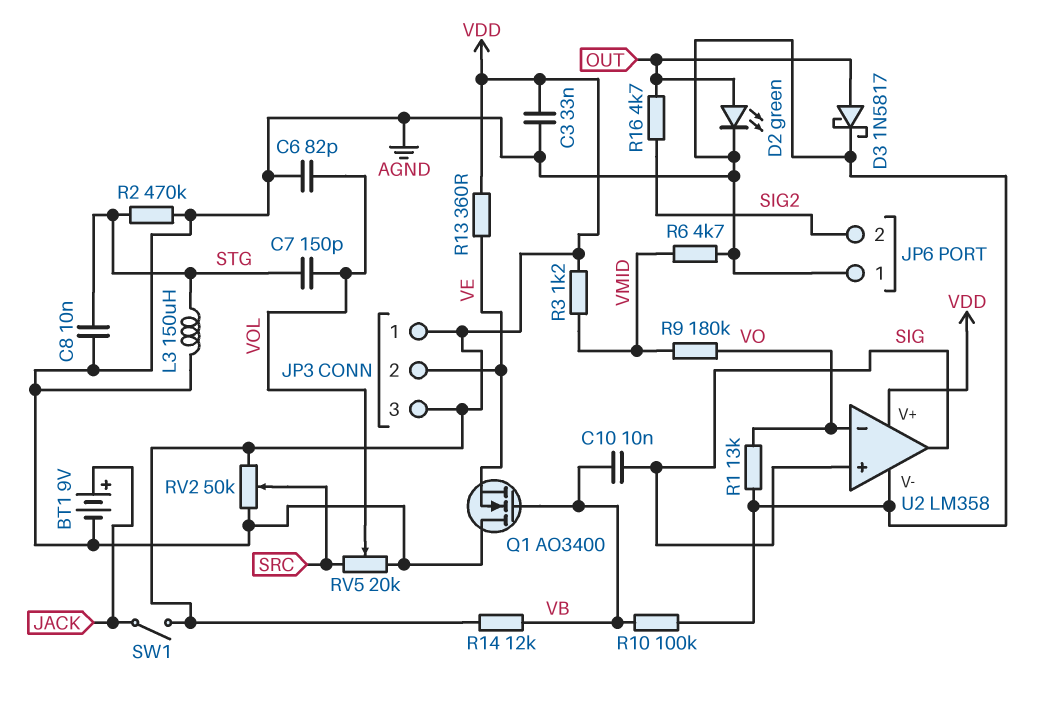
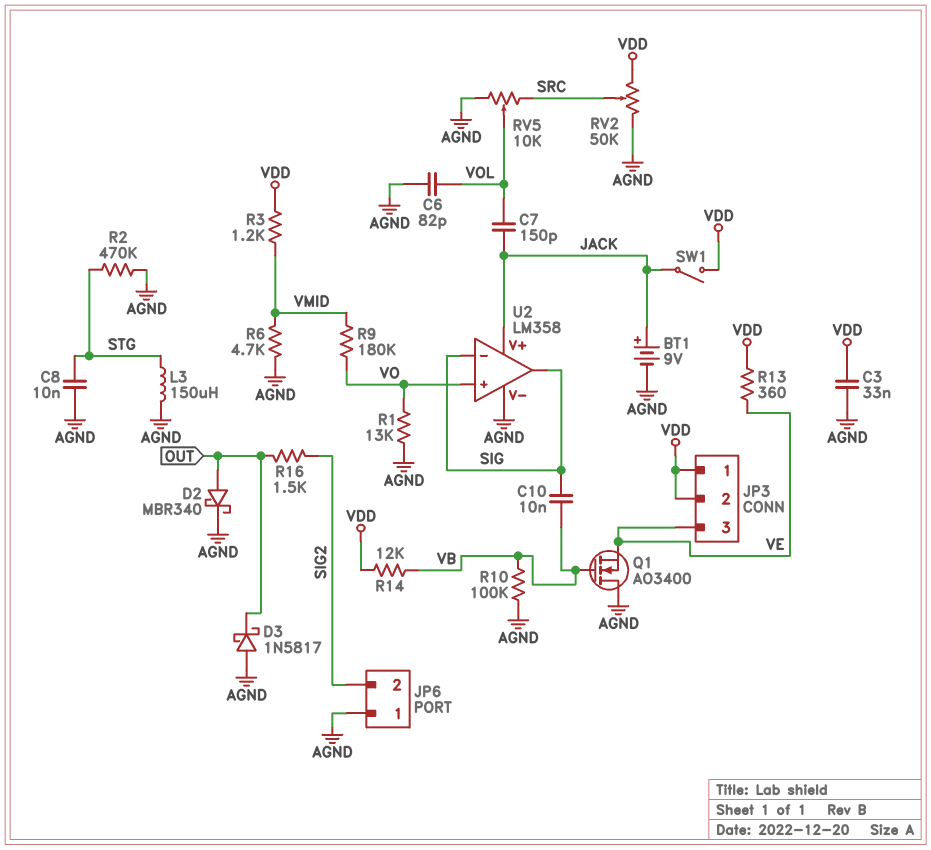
C7: 150pF (STG, VOL) -> 150pF (JACK, VOL)
D2: LED green (A OUT, K AGND) -> schottky MBR340 (A OUT, K AGND)
D3: schottky 1N5817 (A OUT, K AGND) -> schottky 1N5817 (A AGND, K OUT)
JP3 pin 2: VE -> VDD
JP3 pin 3: VDD -> VE
R16: 4.7k (OUT, SIG2) -> 1.5k (OUT, SIG2)
RV5: 20k (AGND, SRC, wiper VOL) -> 10k (AGND, SRC, wiper VOL)
U2 pin V+: VDD -> JACK
U2 pin in+: SIG -> VO
U2 pin in-: VO -> SIG

